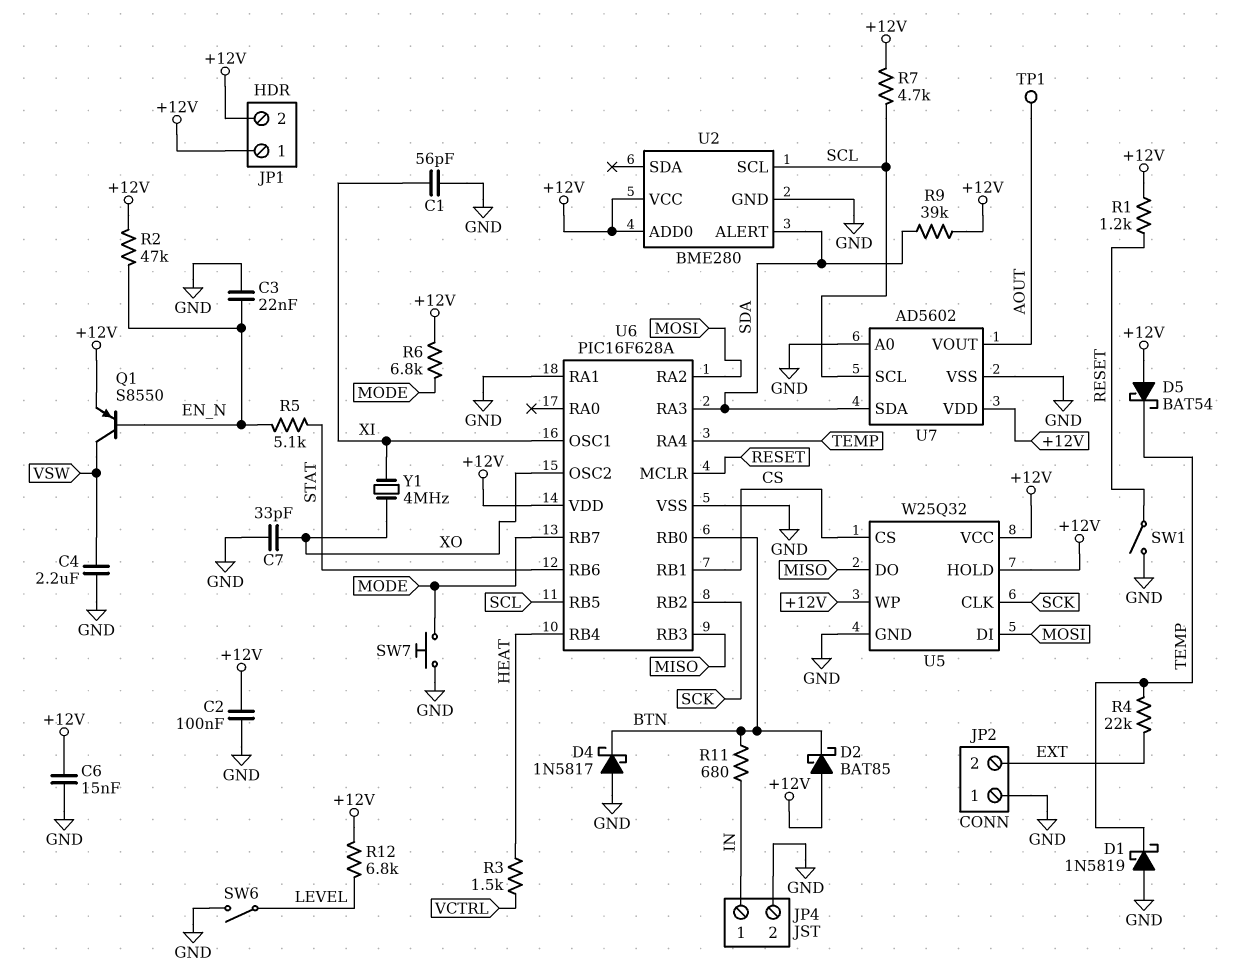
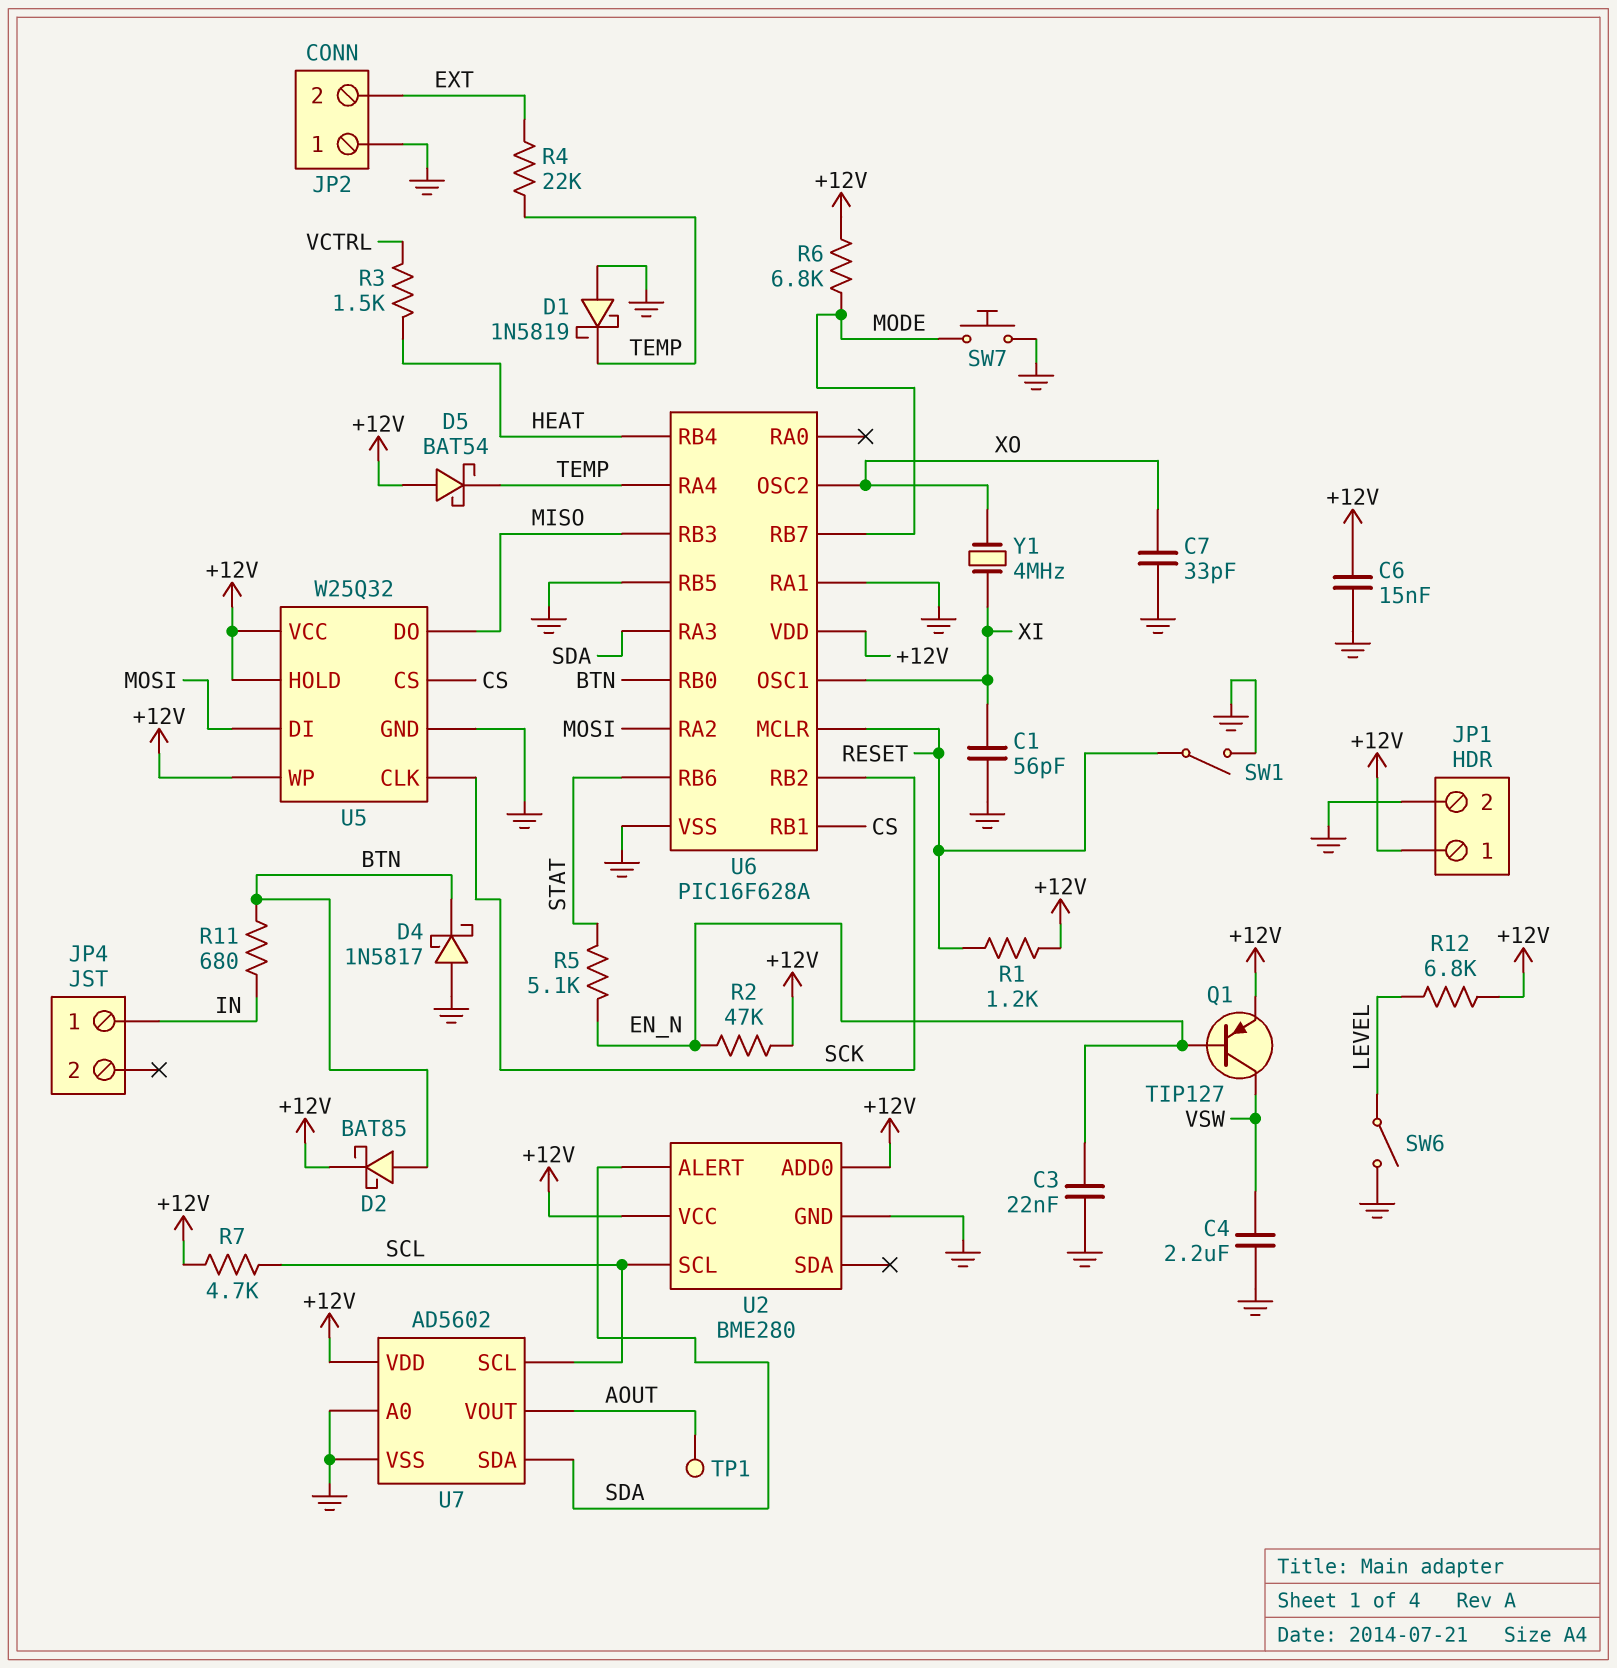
C2: 100nF (+12V, GND) -> none
D2: schottky BAT85 (A +12V, K BTN) -> schottky BAT85 (A BTN, K +12V)
JP1 pin 2: +12V -> GND
JP4 pin 2: GND -> none
Q1: PNP S8550 (B EN_N, C VSW, E +12V) -> PNP TIP127 (B EN_N, C VSW, E +12V)
R9: 39k (+12V, SDA) -> none
U6 pin RB5: SCL -> GND

